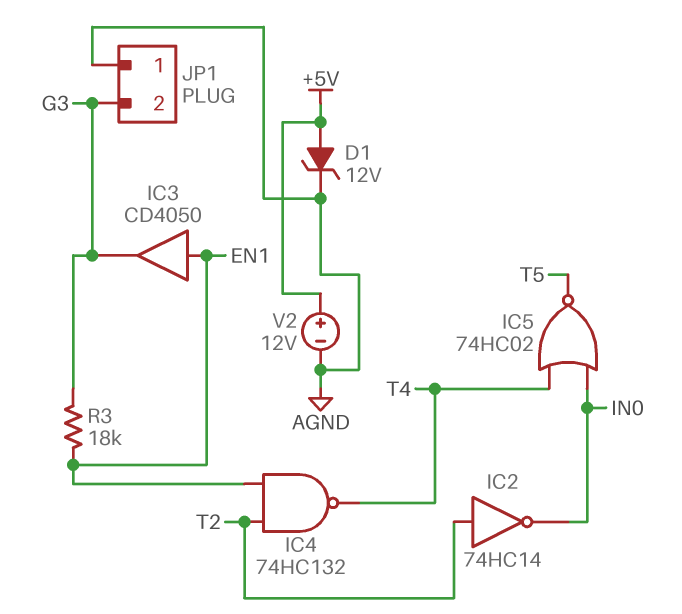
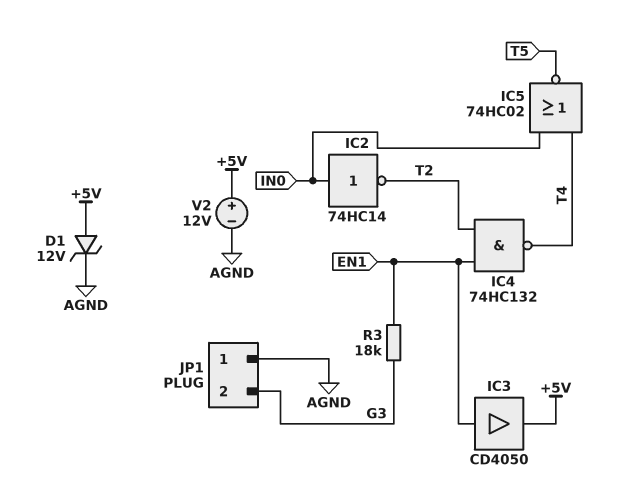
IC2: NOT 74HC14 (in T2, out IN0) -> NOT 74HC14 (in IN0, out T2)
IC3: buffer CD4050 (in EN1, out G3) -> buffer CD4050 (in EN1, out +5V)

